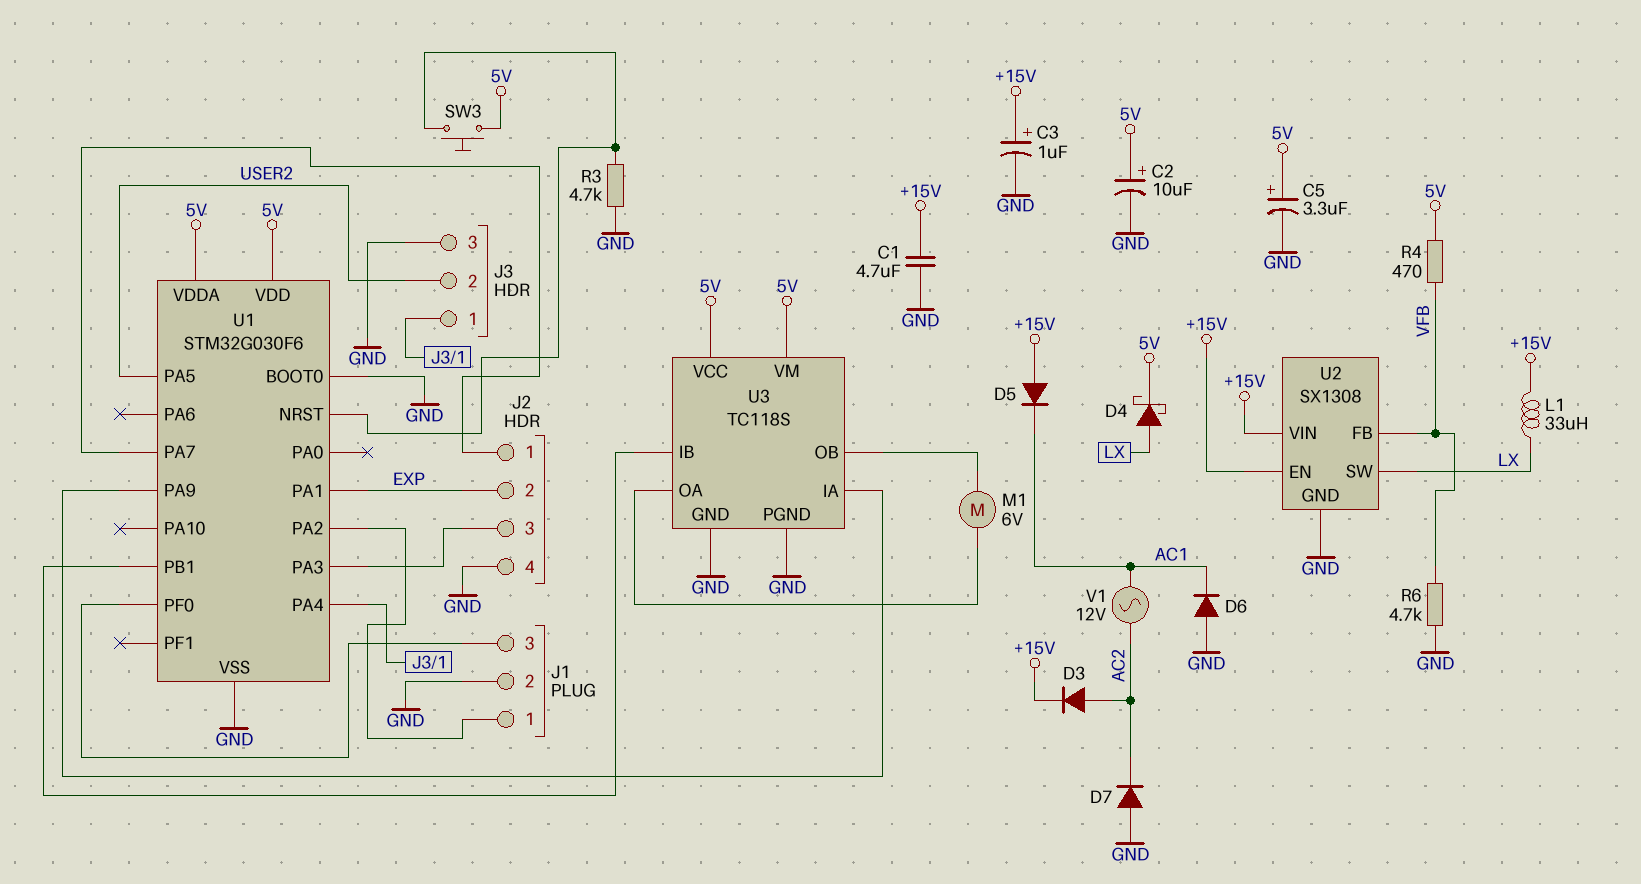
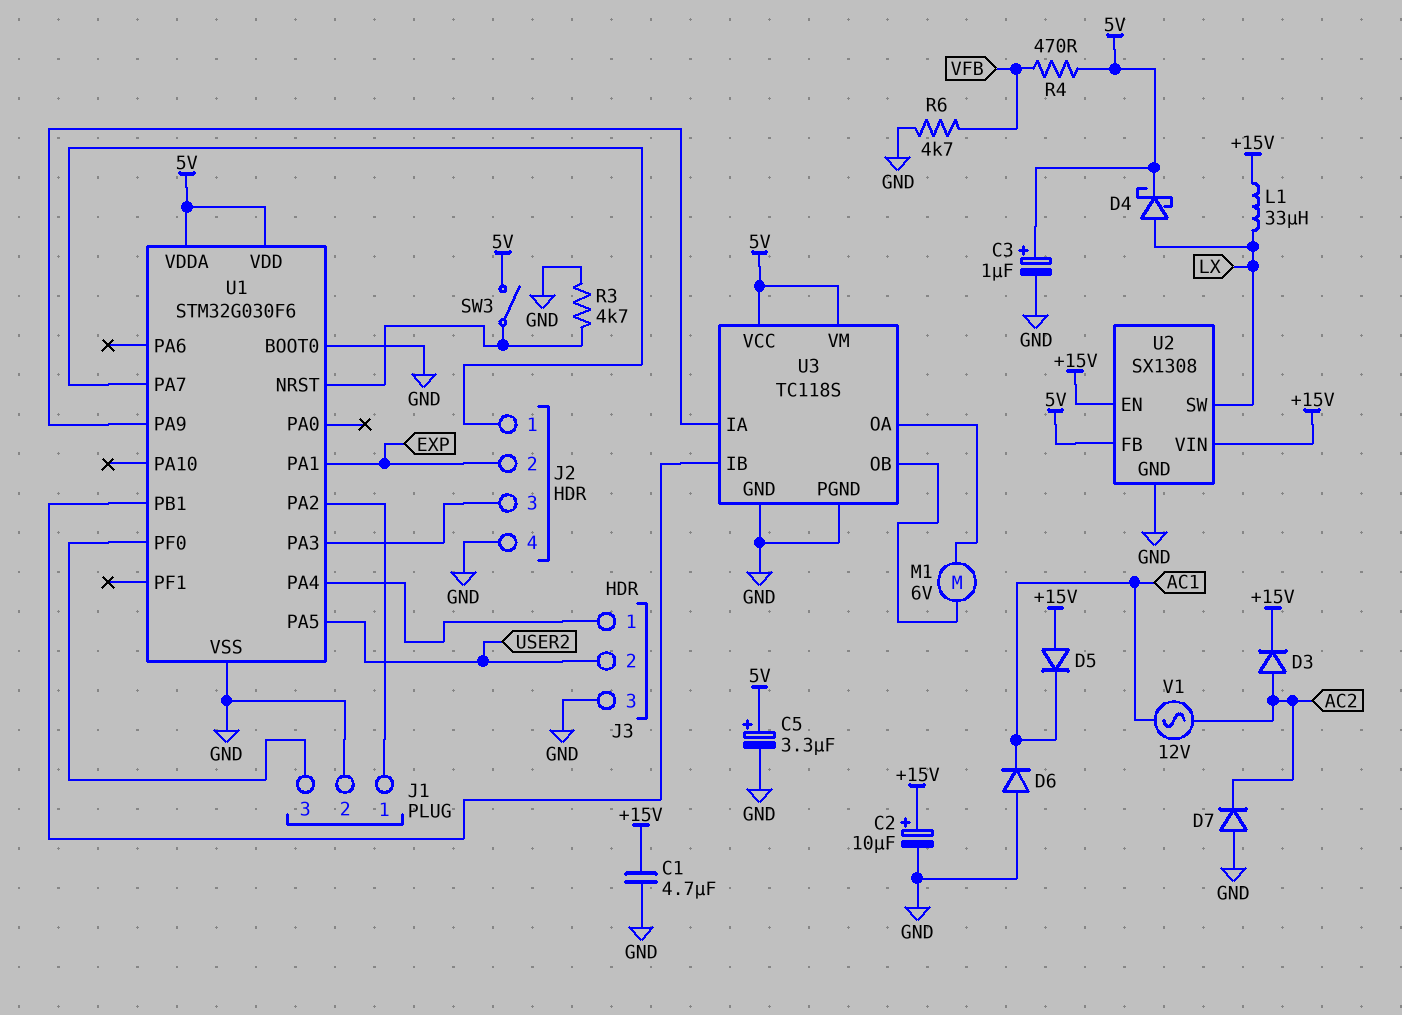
C2: 10uF (plus 5V, minus GND) -> 10uF (plus +15V, minus GND)
C3: 1uF (plus +15V, minus GND) -> 1uF (plus 5V, minus GND)
SW3: button (5V, U1/NRST) -> switch (5V, U1/NRST)
U2 pin FB: VFB -> 5V

